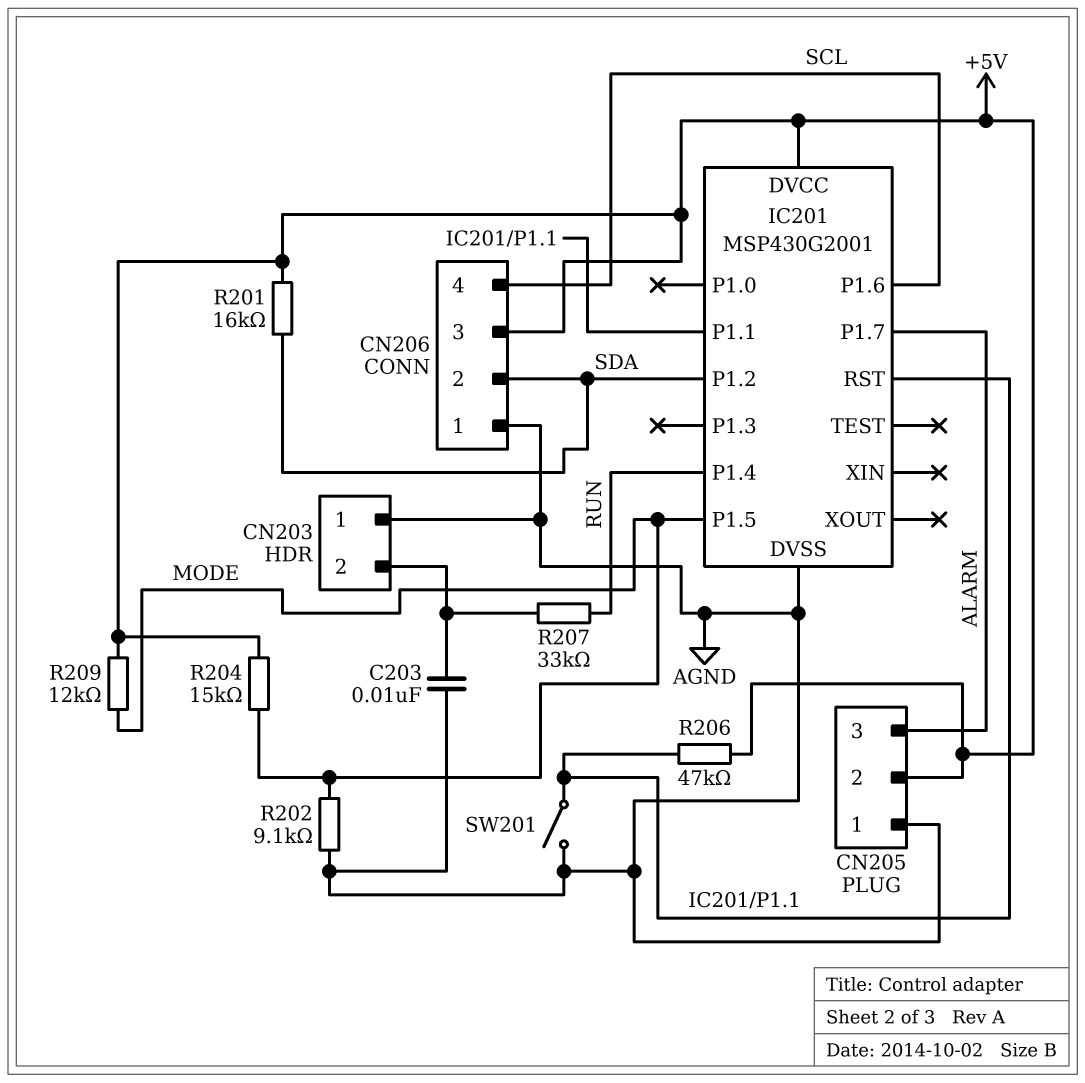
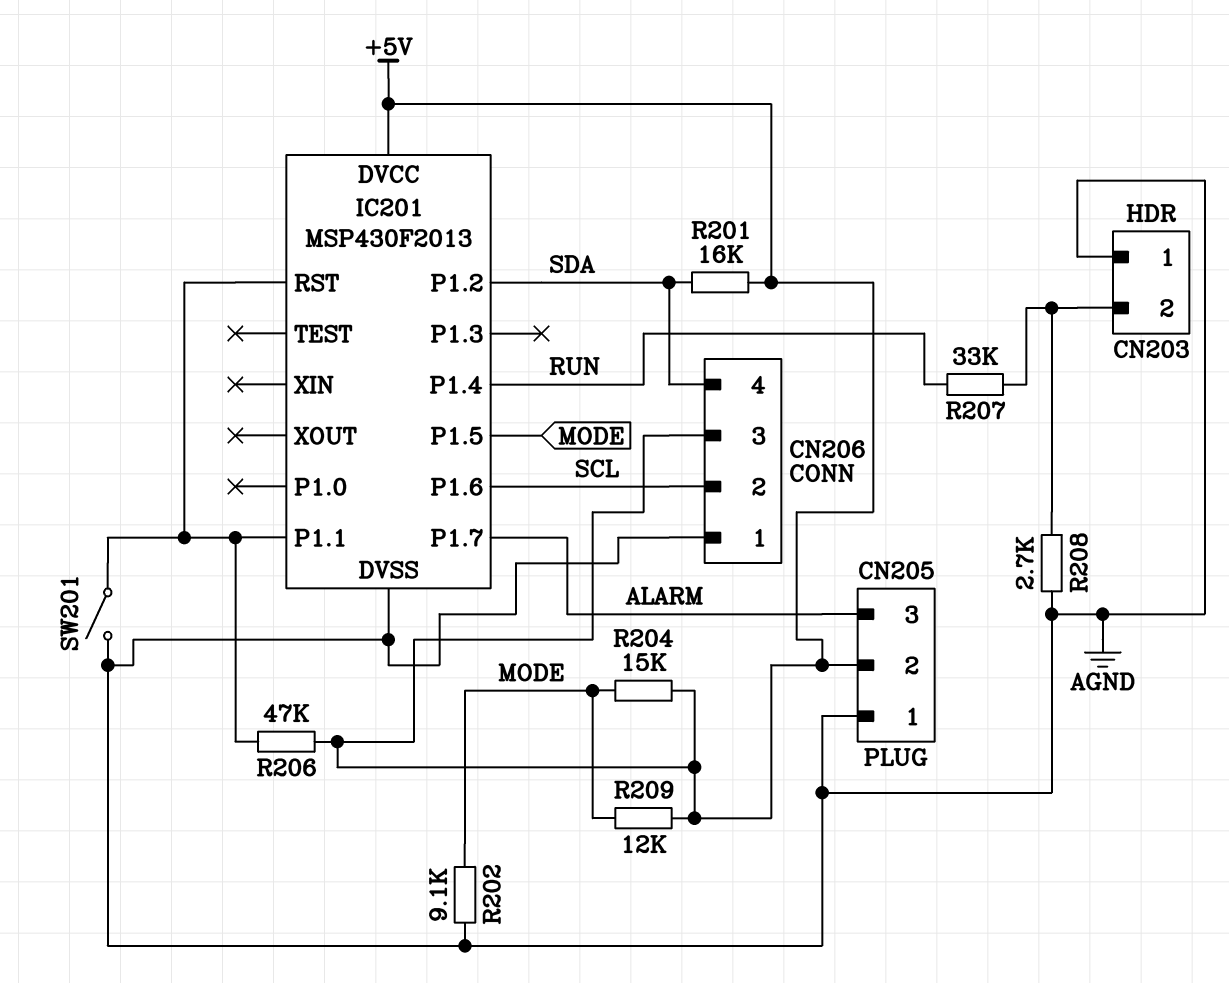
C203: 10nF (AGND, CN203/2) -> none
CN206 pin 2: SDA -> SCL
CN206 pin 4: SCL -> SDA
IC201: MSP430G2001 -> MSP430F2013
R208: none -> 2.7k (AGND, CN203/2)

